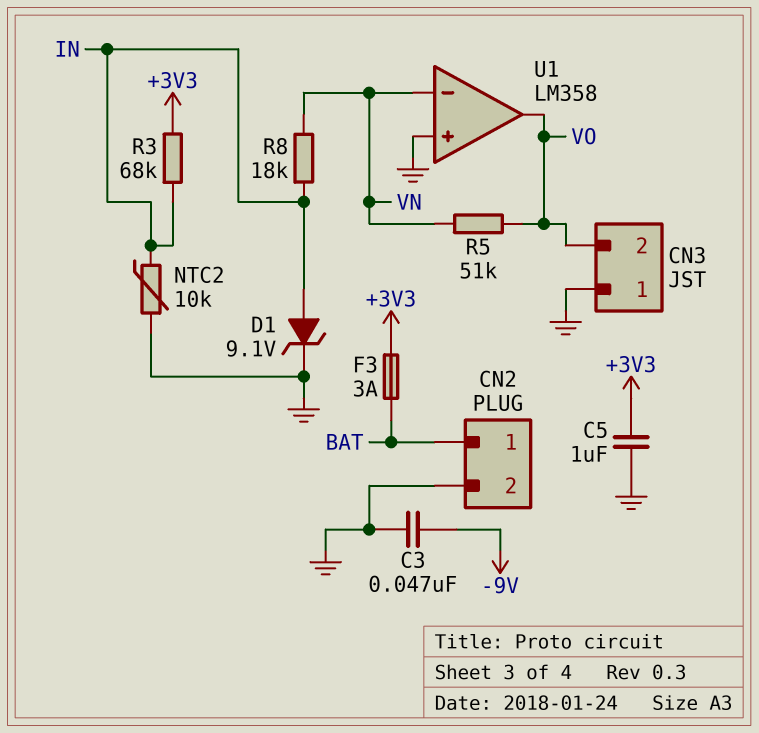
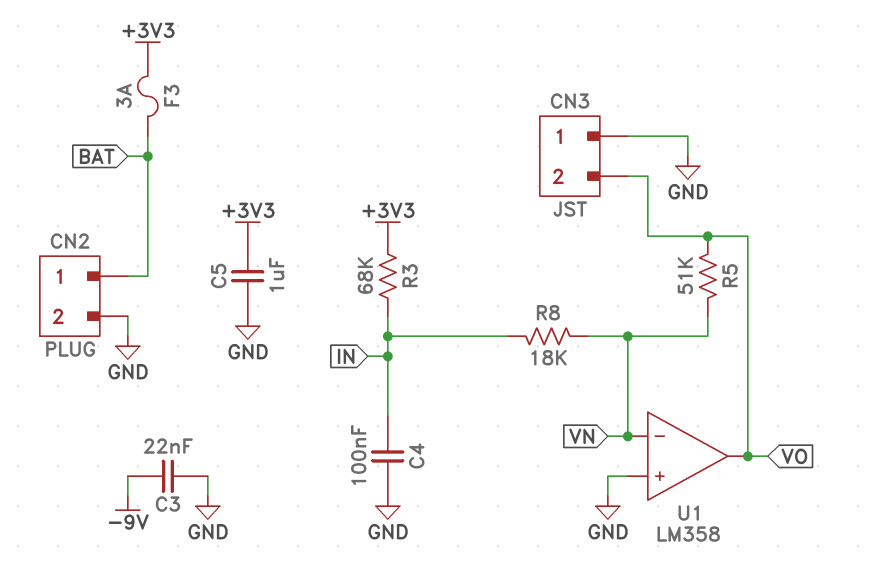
C3: 47nF (-9V, GND) -> 22nF (-9V, GND)
C4: none -> 100nF (GND, IN)
D1: zener 9.1V (A IN, K GND) -> none
NTC2: 10k (GND, IN) -> none

